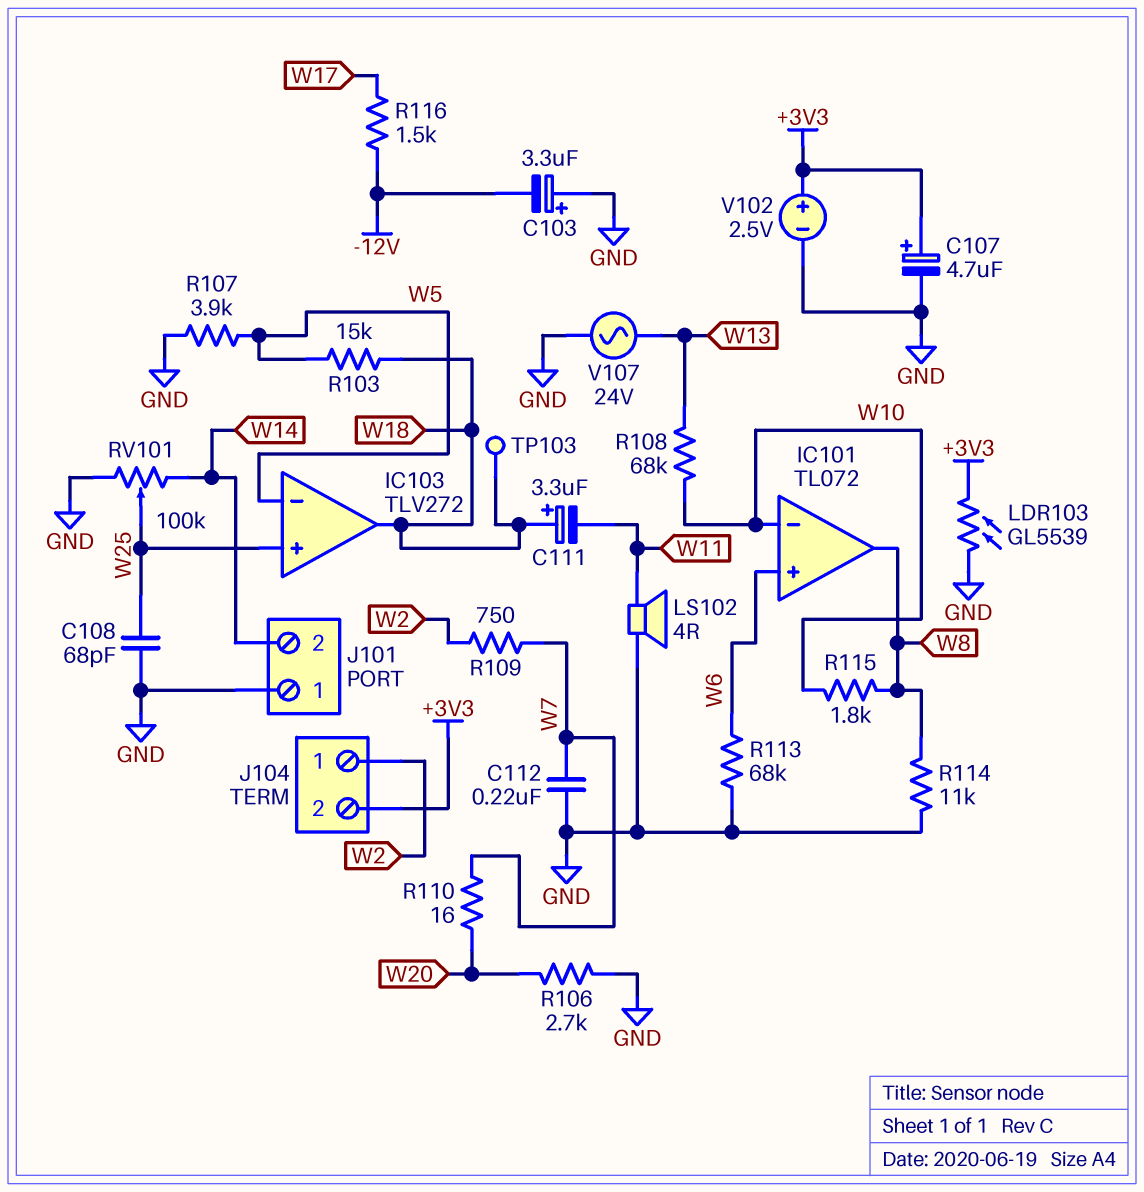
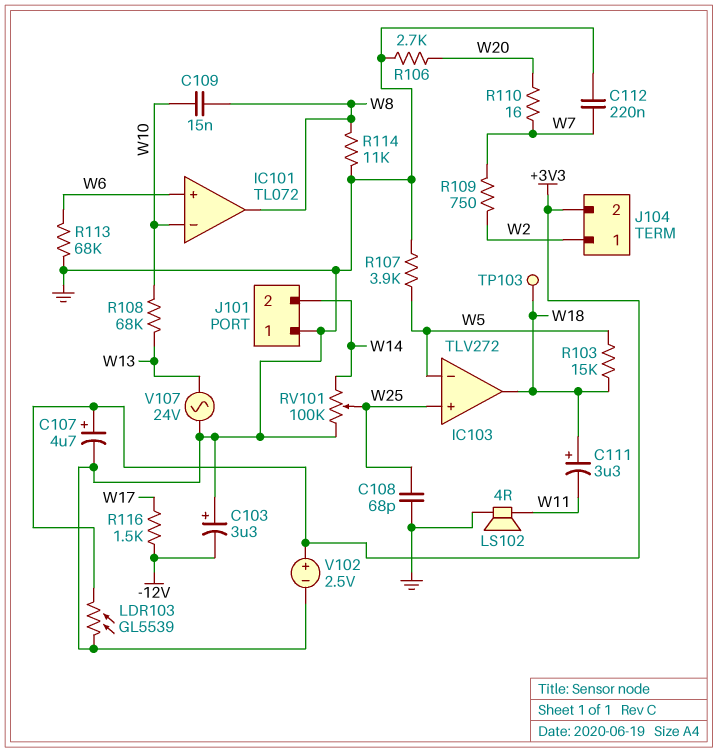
C109: none -> 15nF (W8, W10)
R115: 1.8k (W8, W10) -> none

